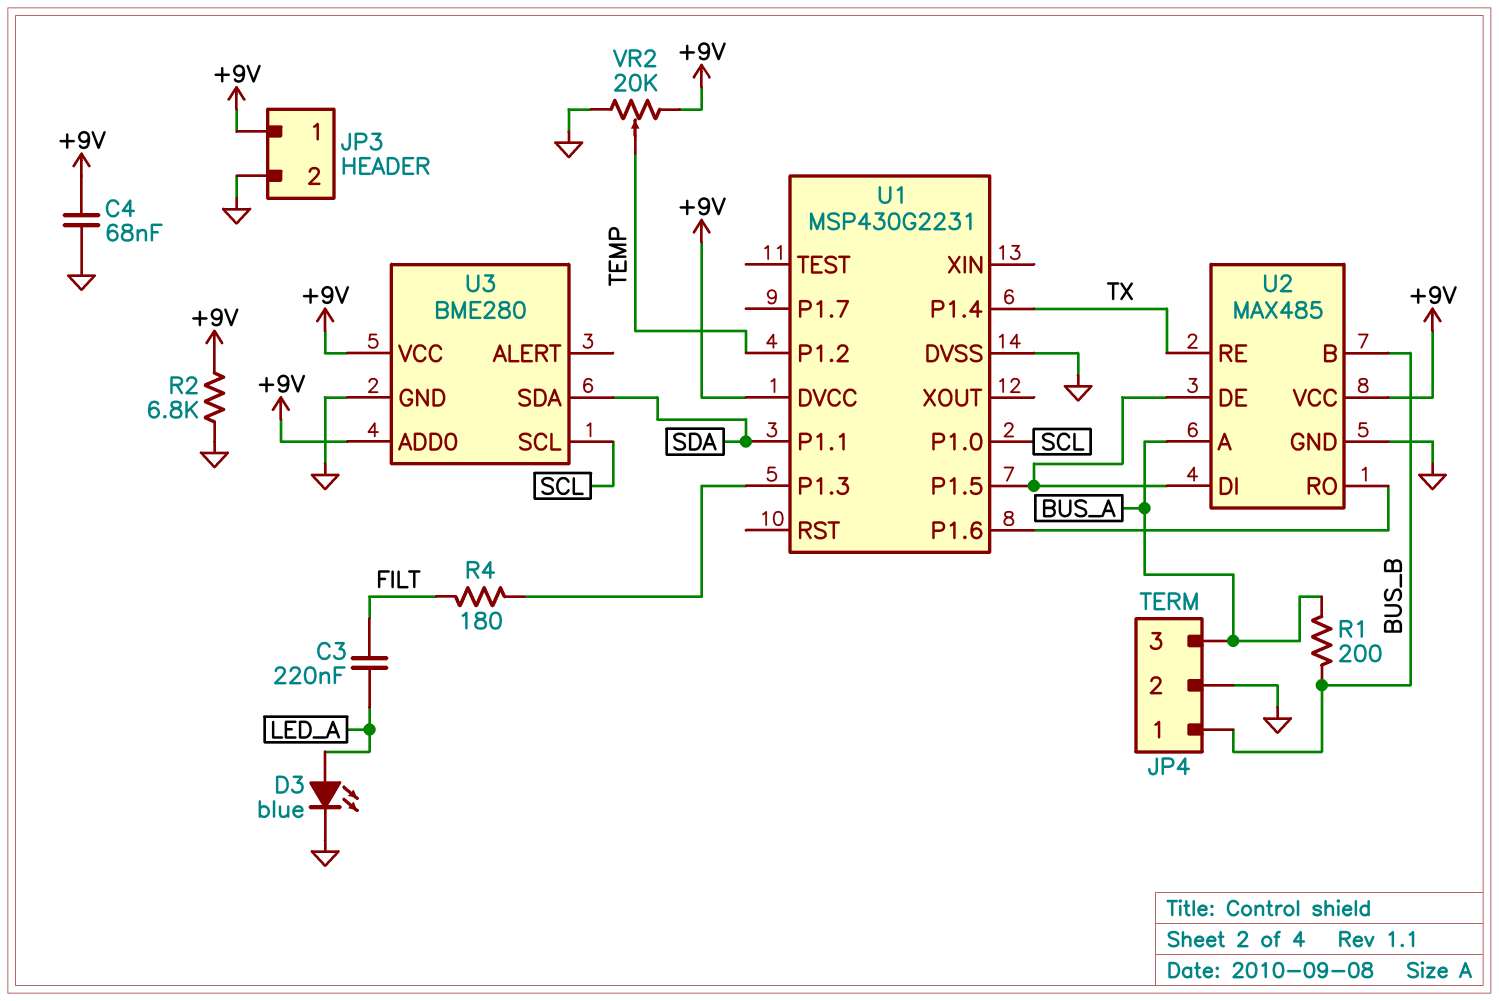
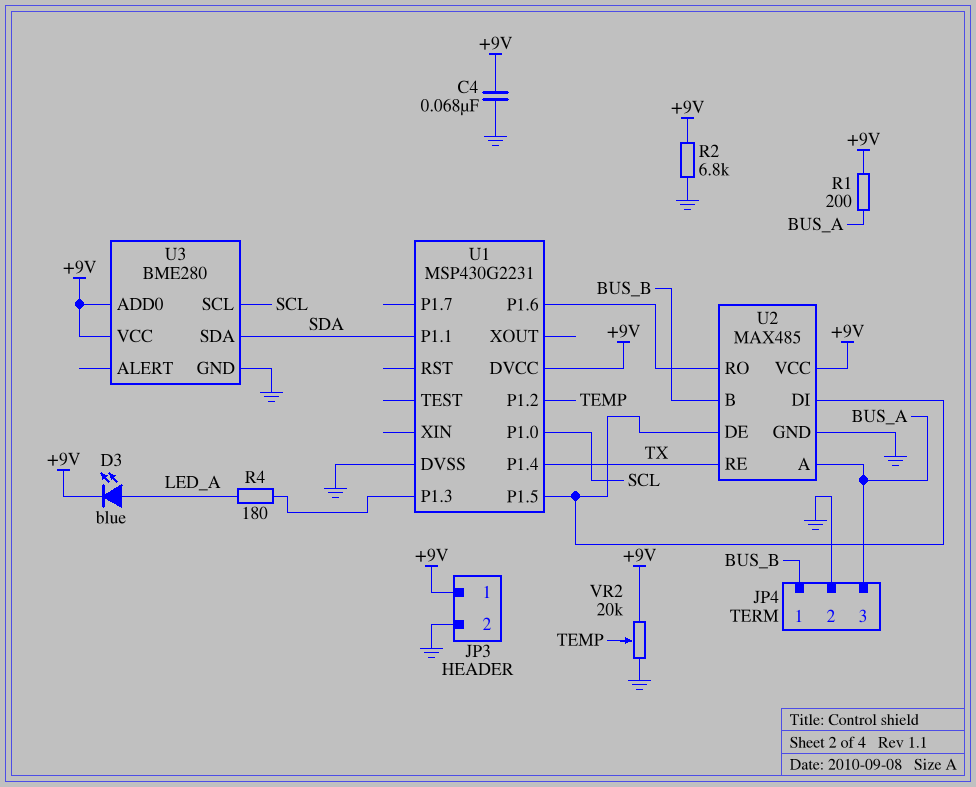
C3: 220nF (FILT, LED_A) -> none
D3: LED blue (A LED_A, K GND) -> LED blue (A LED_A, K +9V)
R1: 200 (BUS_A, BUS_B) -> 200 (+9V, BUS_A)
R4: 180 (FILT, U1/P1.3) -> 180 (LED_A, U1/P1.3)

